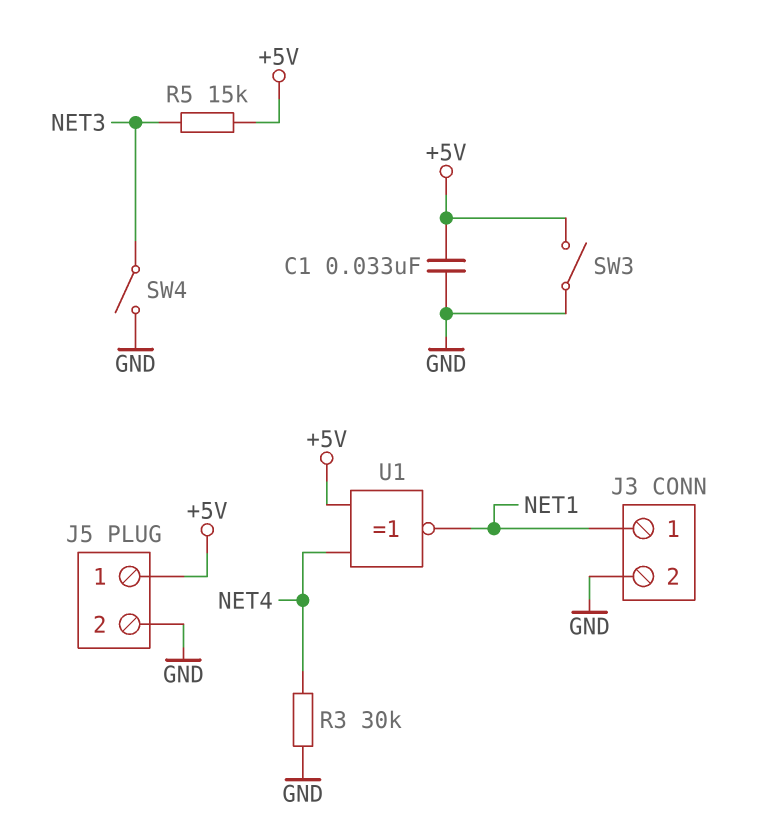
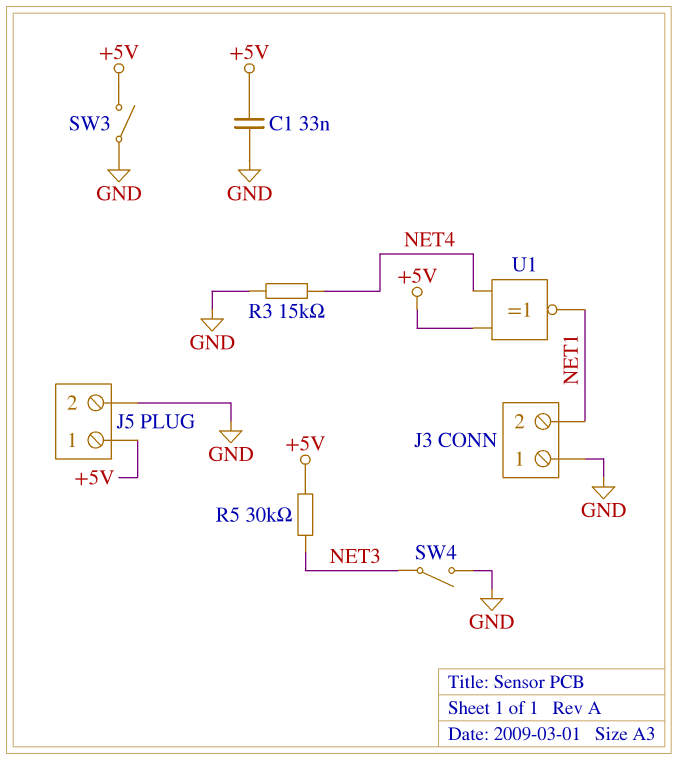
J3 pin 1: NET1 -> GND
J3 pin 2: GND -> NET1
R3: 30k (GND, NET4) -> 15k (GND, NET4)
R5: 15k (+5V, NET3) -> 30k (+5V, NET3)

